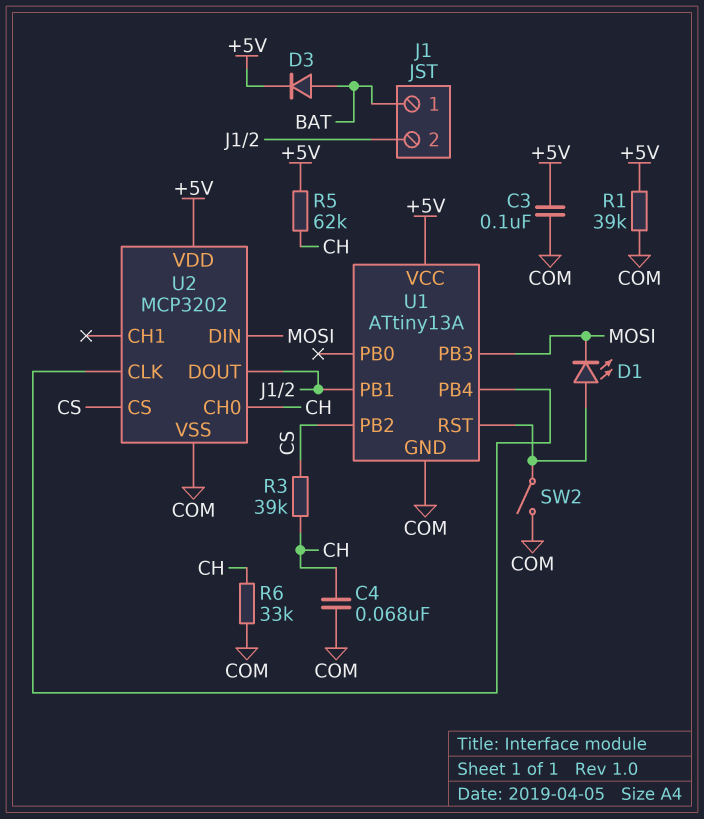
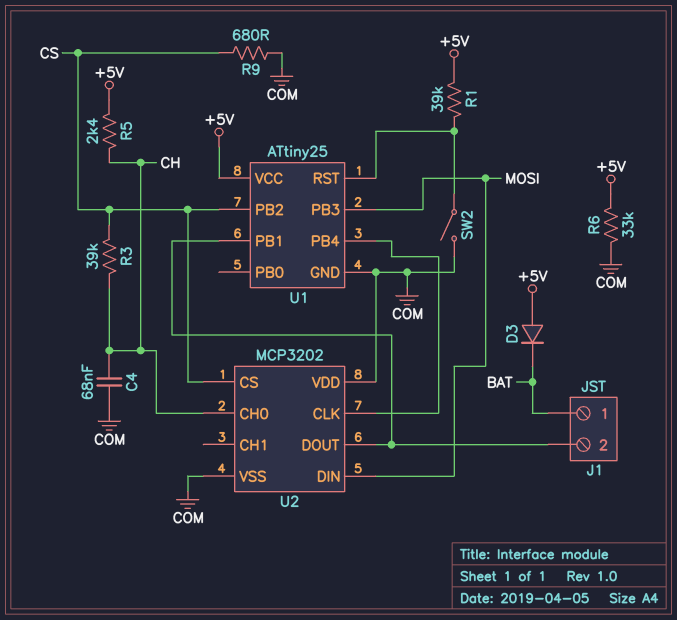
C3: 100nF (+5V, COM) -> none
D1: LED (A U1/RST, K MOSI) -> none
D3: diode (A BAT, K +5V) -> diode (A +5V, K BAT)
R1: 39k (+5V, COM) -> 39k (+5V, U1/RST)
R5: 62k (+5V, CH) -> 2.4k (+5V, CH)
R6: 33k (CH, COM) -> 33k (+5V, COM)
R9: none -> 680 (COM, CS)
U1: ATtiny13A -> ATtiny25
U2 pin VDD: +5V -> COM

